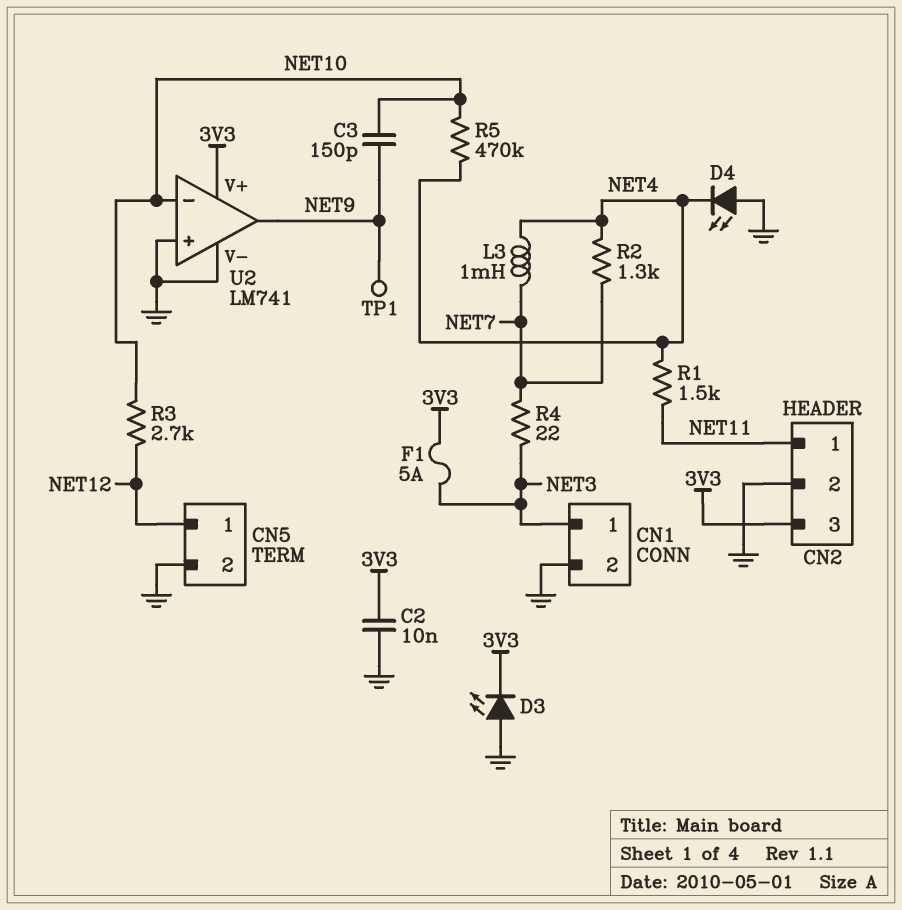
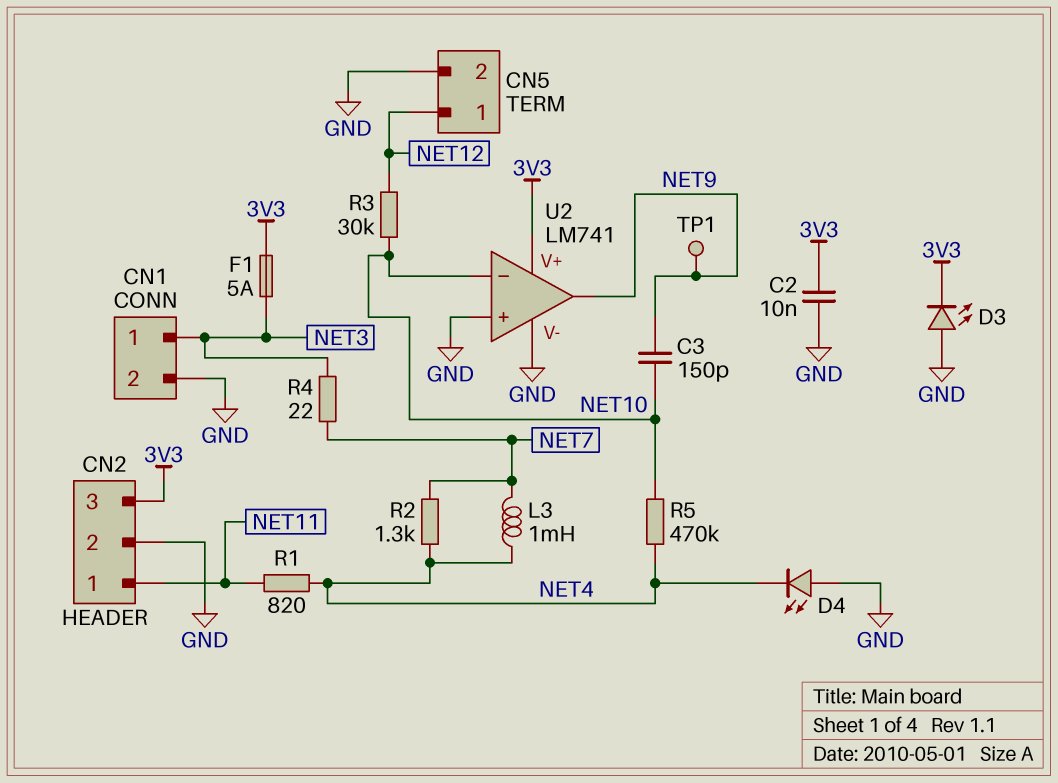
R1: 1.5k (NET4, NET11) -> 820 (NET4, NET11)
R3: 2.7k (NET10, NET12) -> 30k (NET10, NET12)

